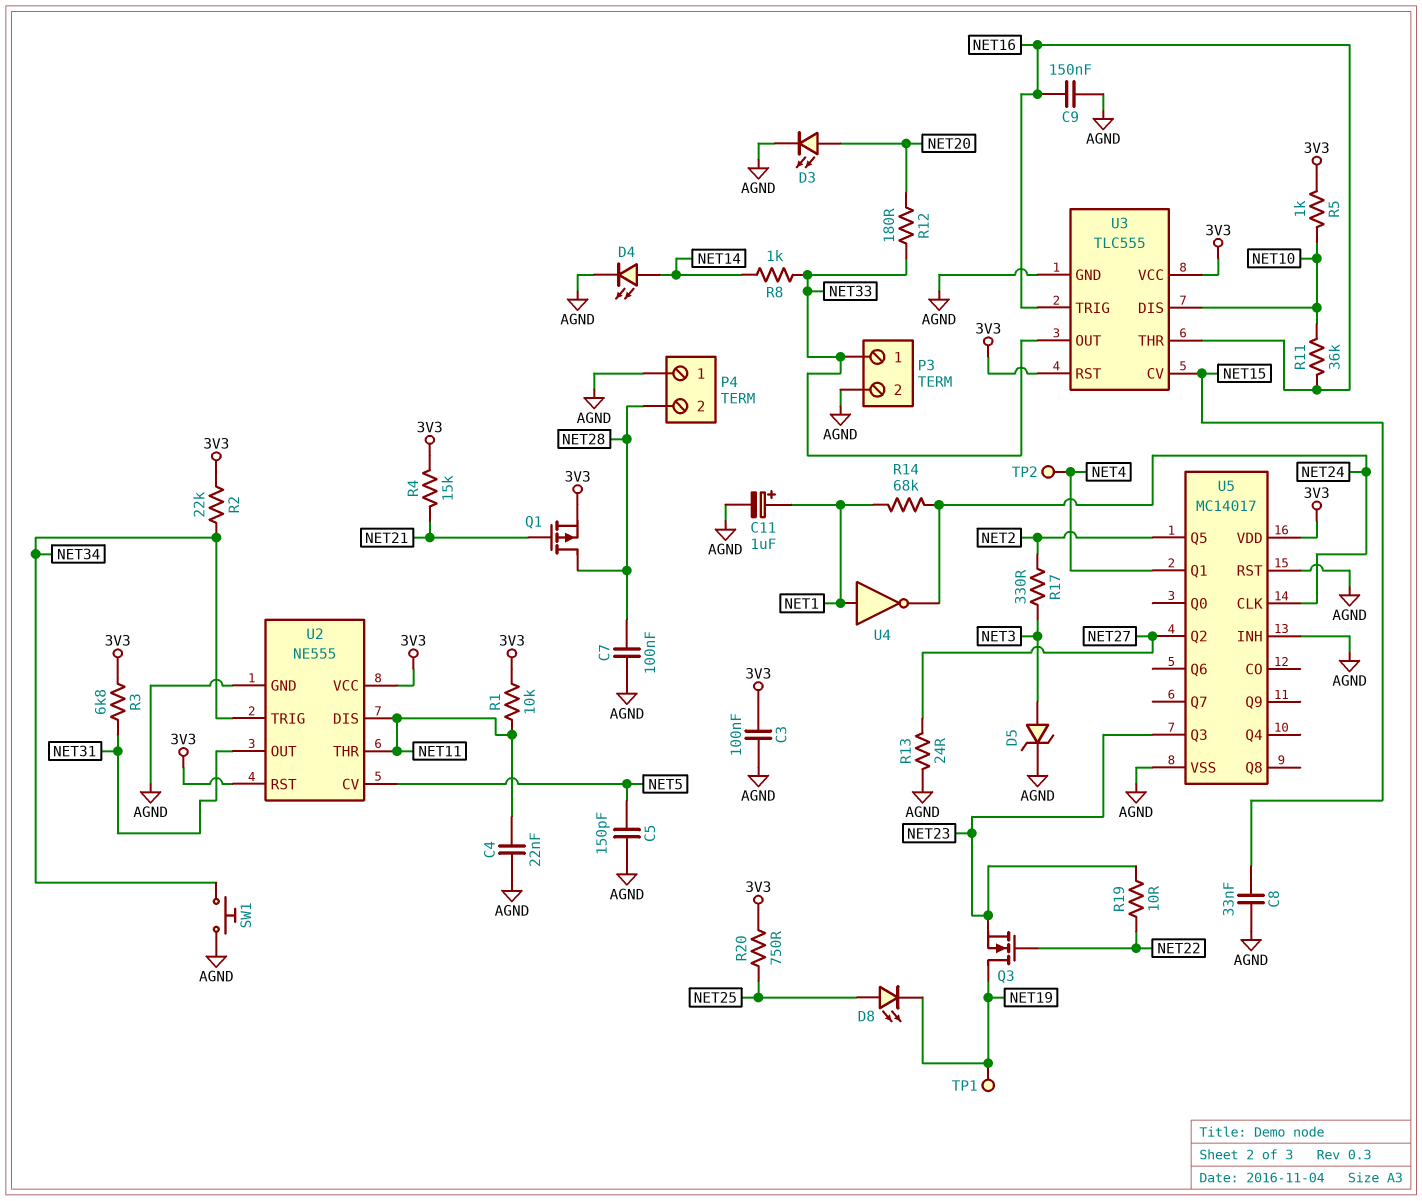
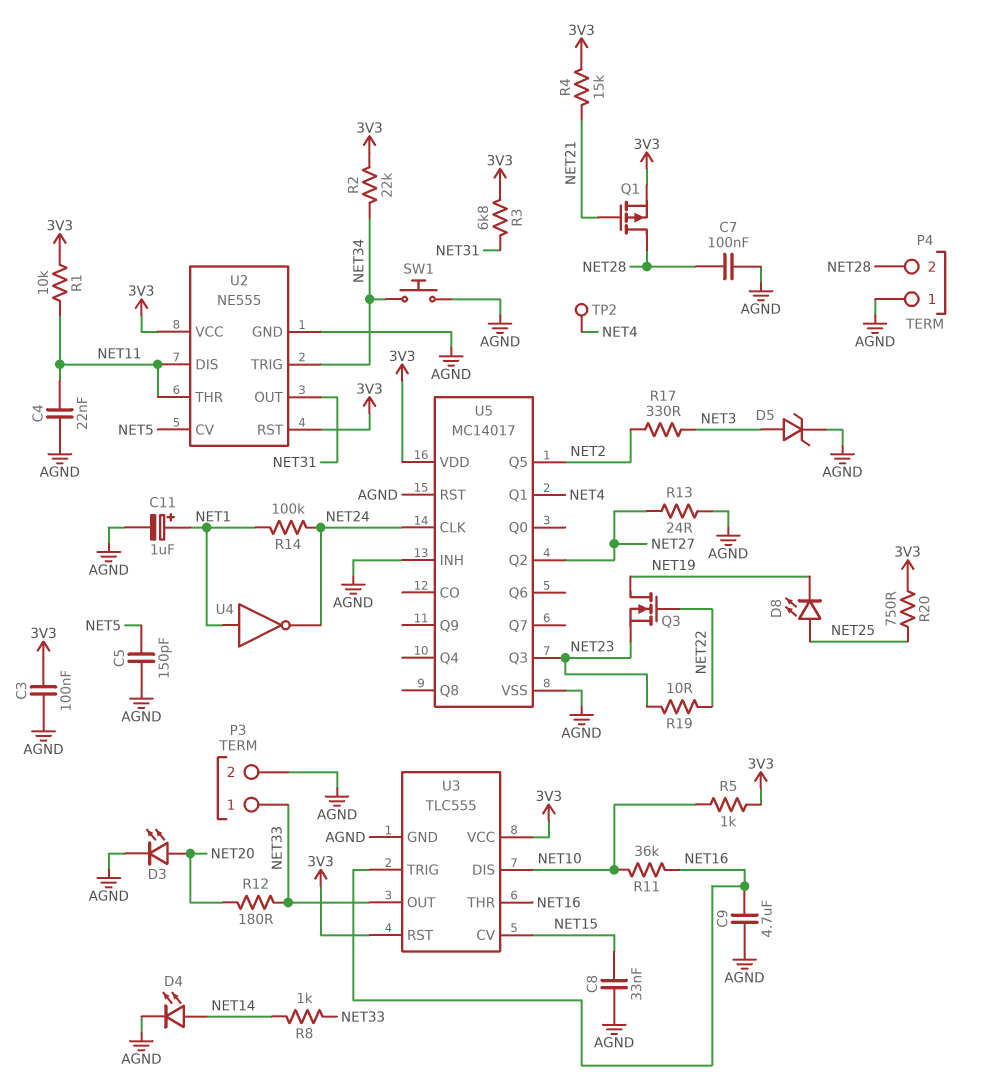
C9: 150nF (AGND, NET16) -> 4.7uF (AGND, NET16)
R14: 68k (NET1, NET24) -> 100k (NET1, NET24)
TP1: test point (NET19) -> none

